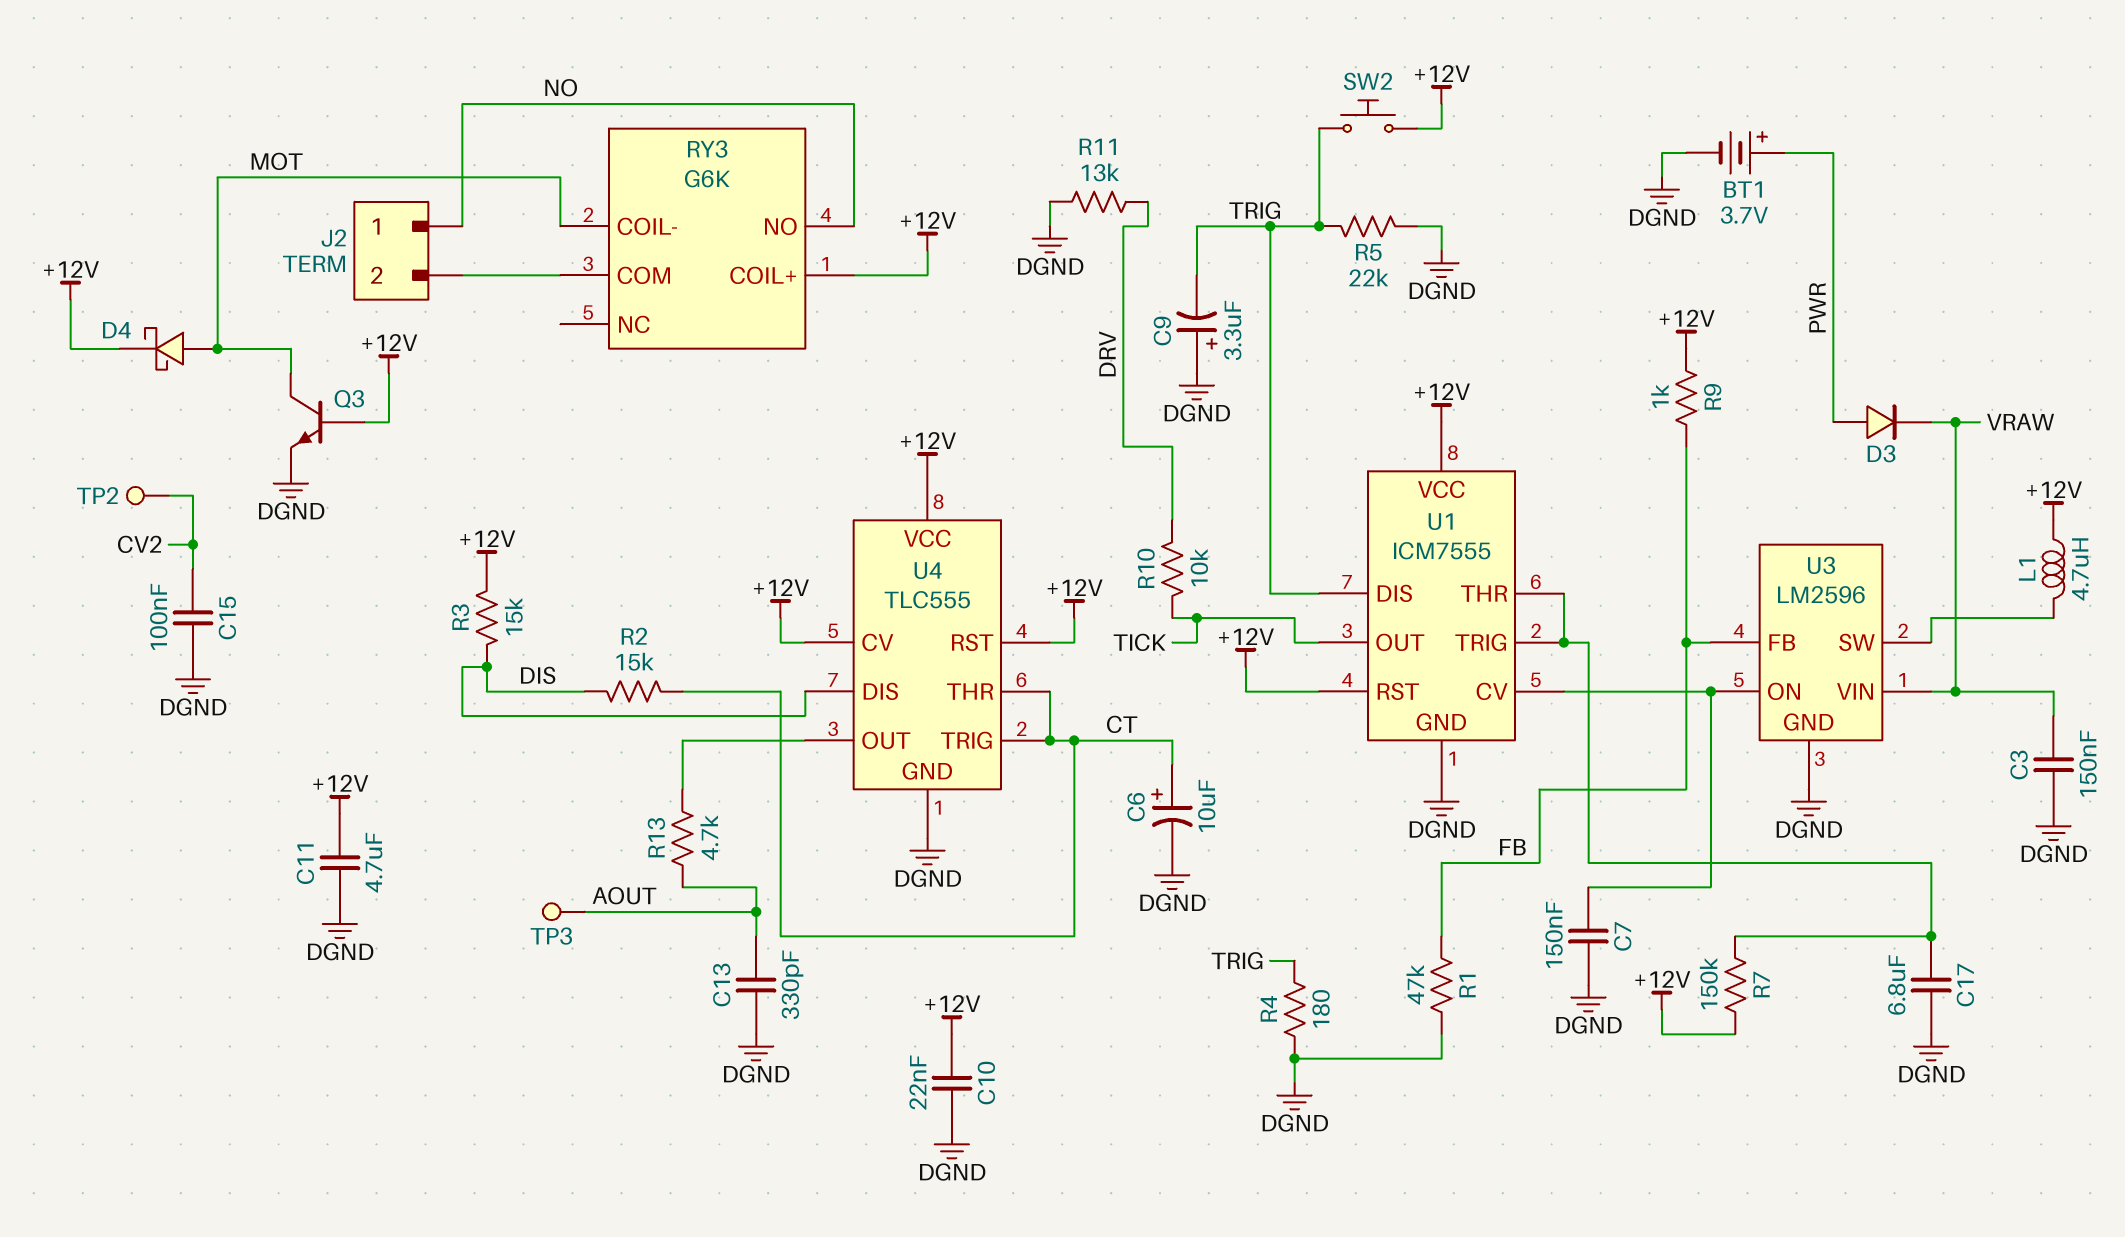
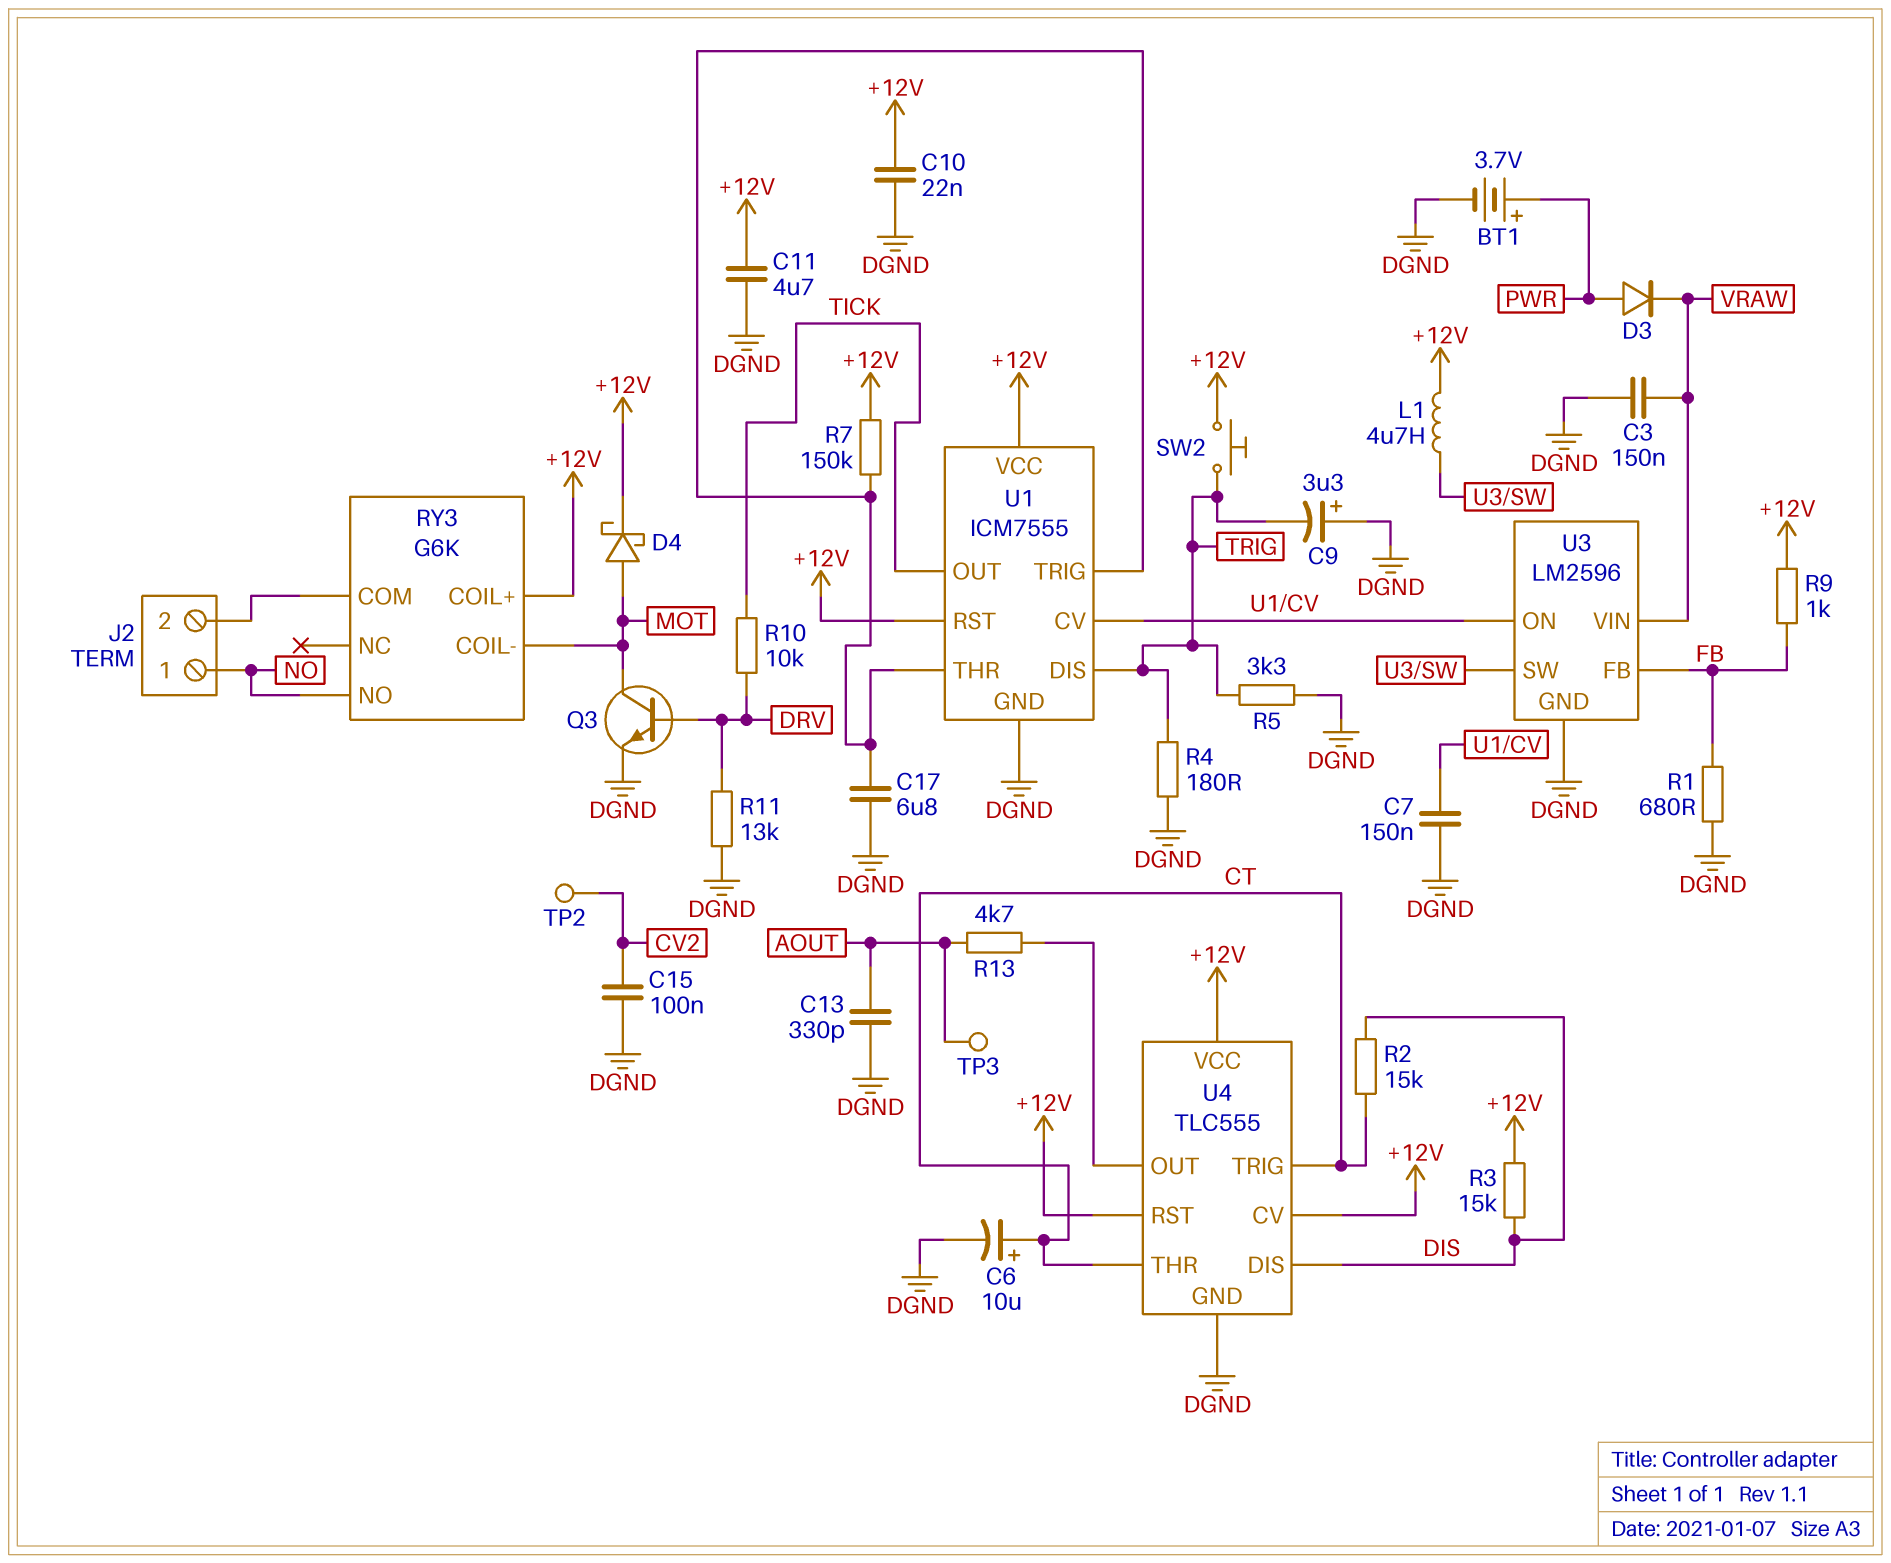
Q3: NPN (B +12V, C MOT, E DGND) -> NPN (B DRV, C MOT, E DGND)
R1: 47k (DGND, FB) -> 680 (DGND, FB)
R5: 22k (DGND, TRIG) -> 3.3k (DGND, TRIG)

